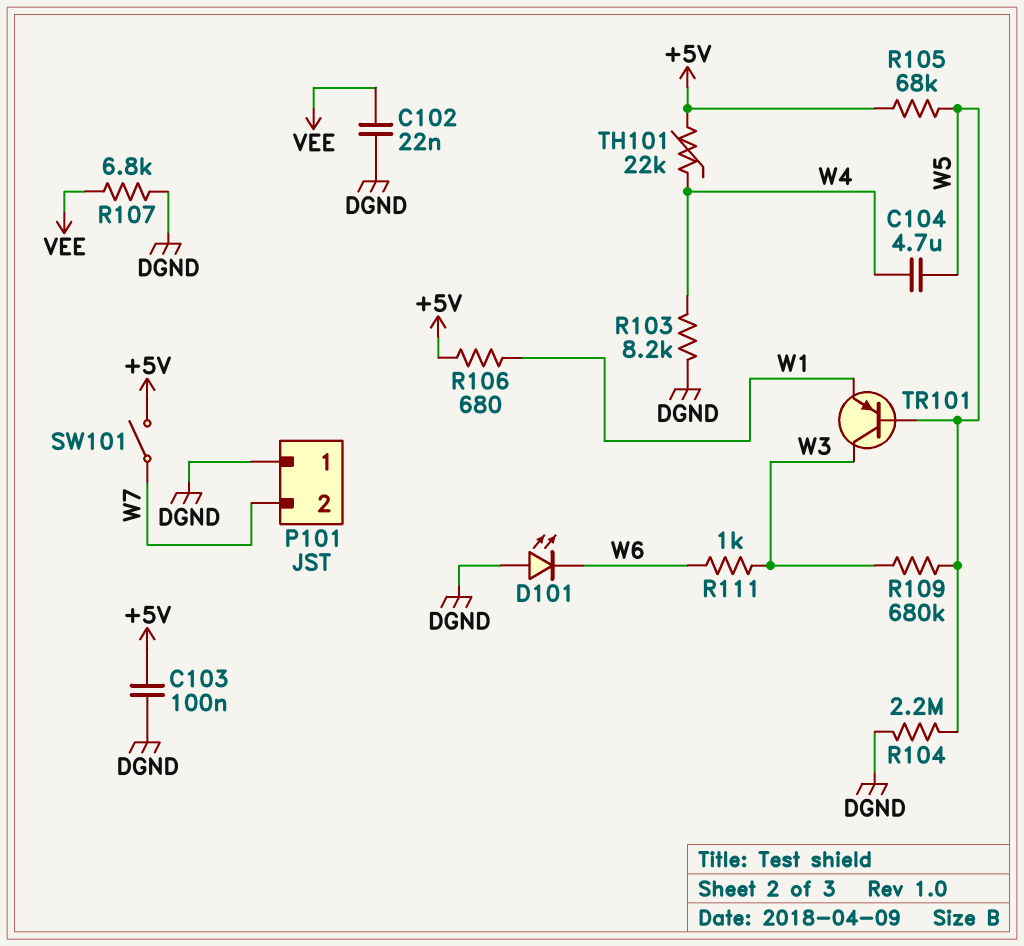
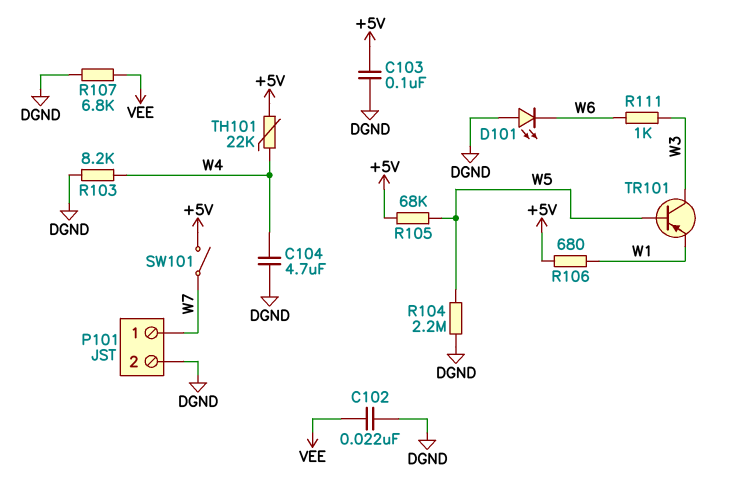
C104: 4.7uF (W4, W5) -> 4.7uF (DGND, W4)
P101 pin 1: DGND -> W7
P101 pin 2: W7 -> DGND
R109: 680k (W3, W5) -> none

